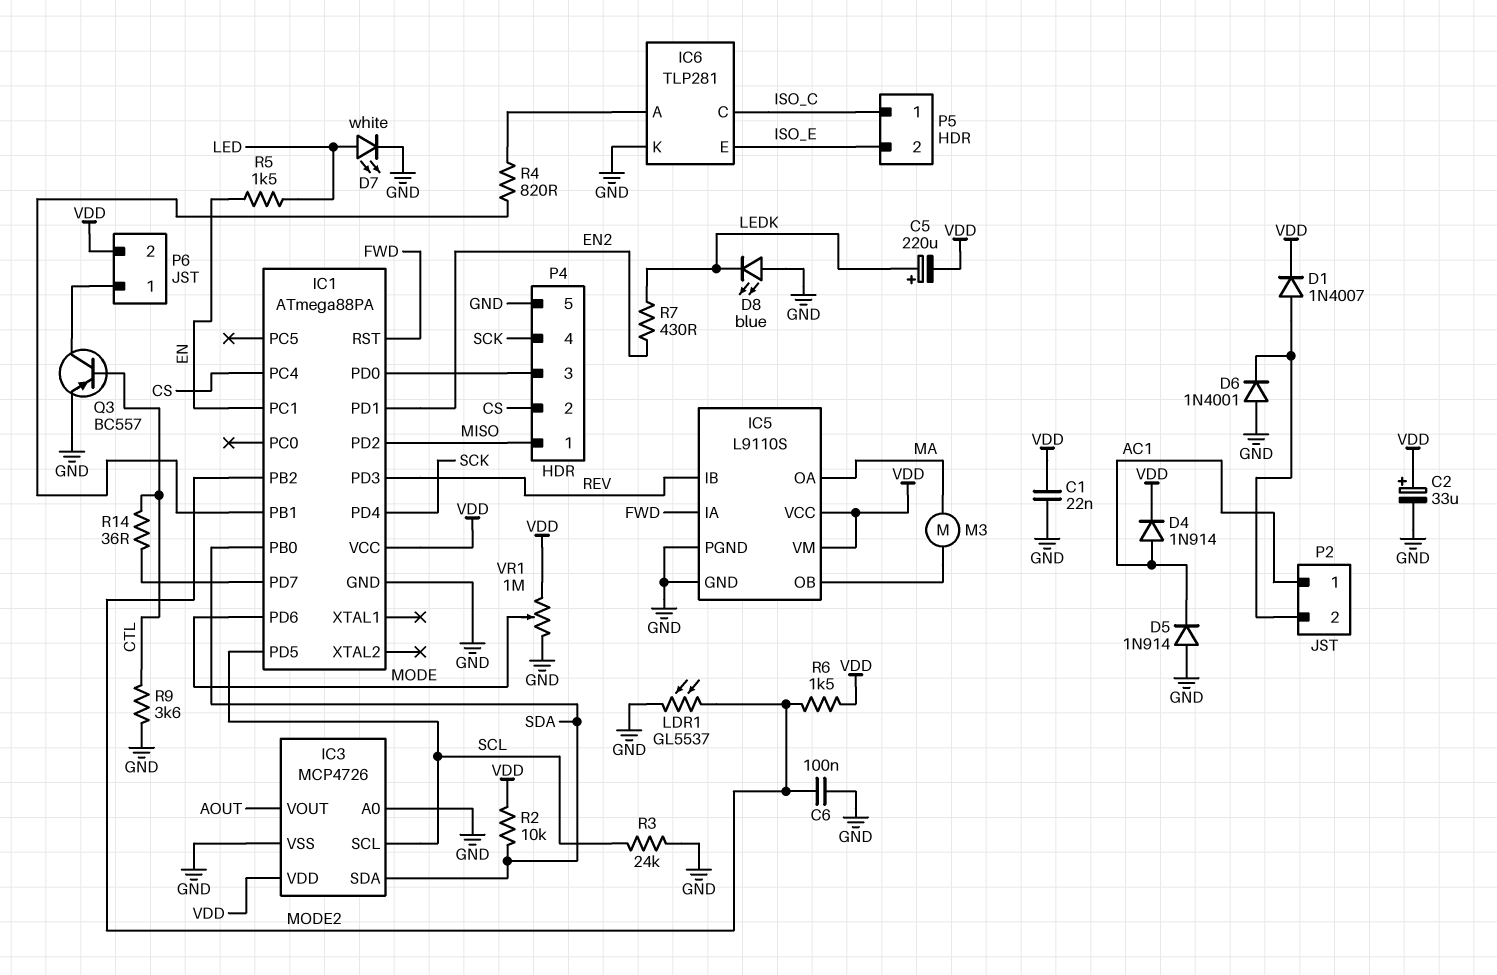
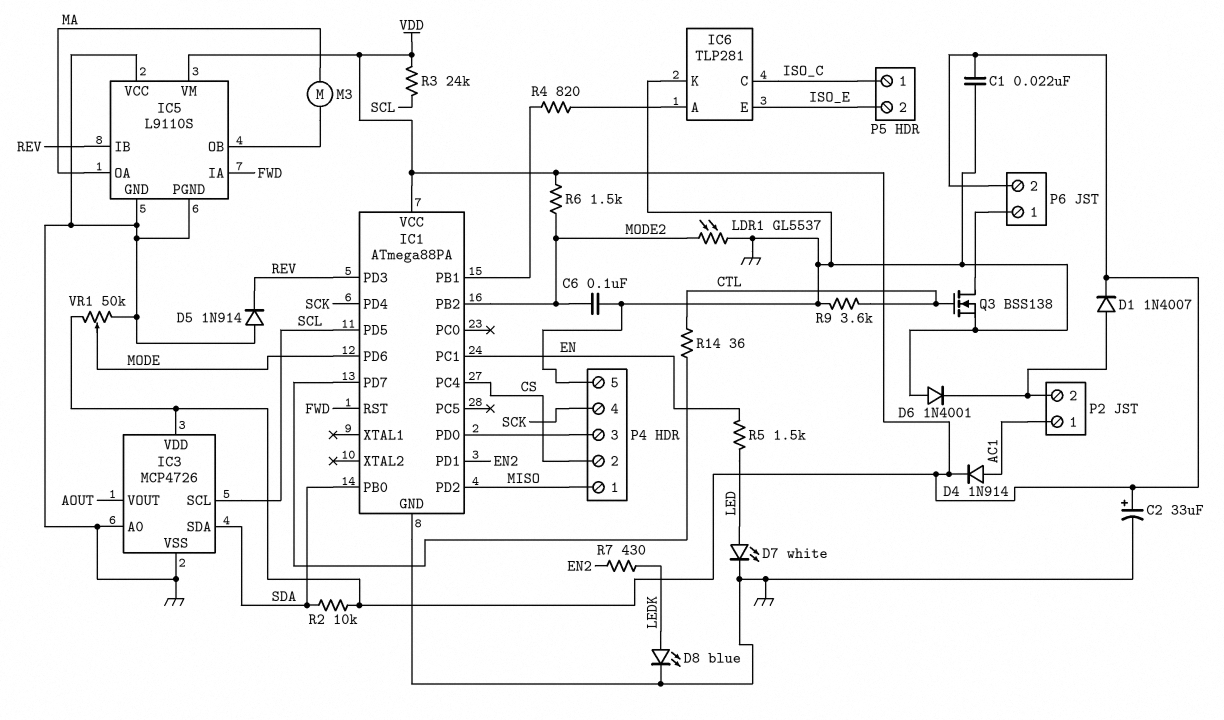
C5: 220uF (plus LEDK, minus VDD) -> none
D5: diode 1N914 (A GND, K AC1) -> diode 1N914 (A GND, K REV)
D8: LED blue (A GND, K LEDK) -> LED blue (A LEDK, K GND)
IC5 pin VCC: VDD -> GND
Q3: PNP BC557 (B CTL, C P6/1, E GND) -> NMOS BSS138 (G CTL, D P6/1, S GND)
R3: 24k (GND, SCL) -> 24k (SCL, VDD)
VR1: 1M (GND, VDD, wiper MODE) -> 50k (GND, VDD, wiper MODE)

